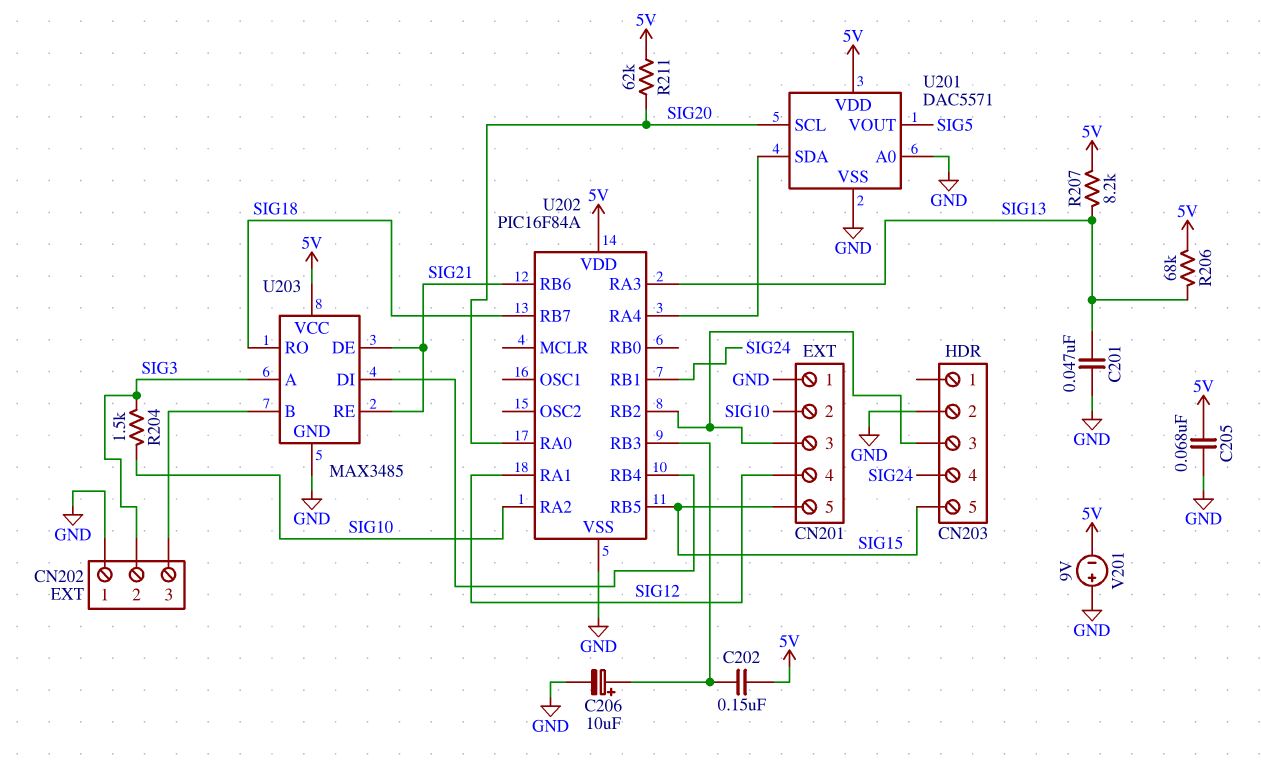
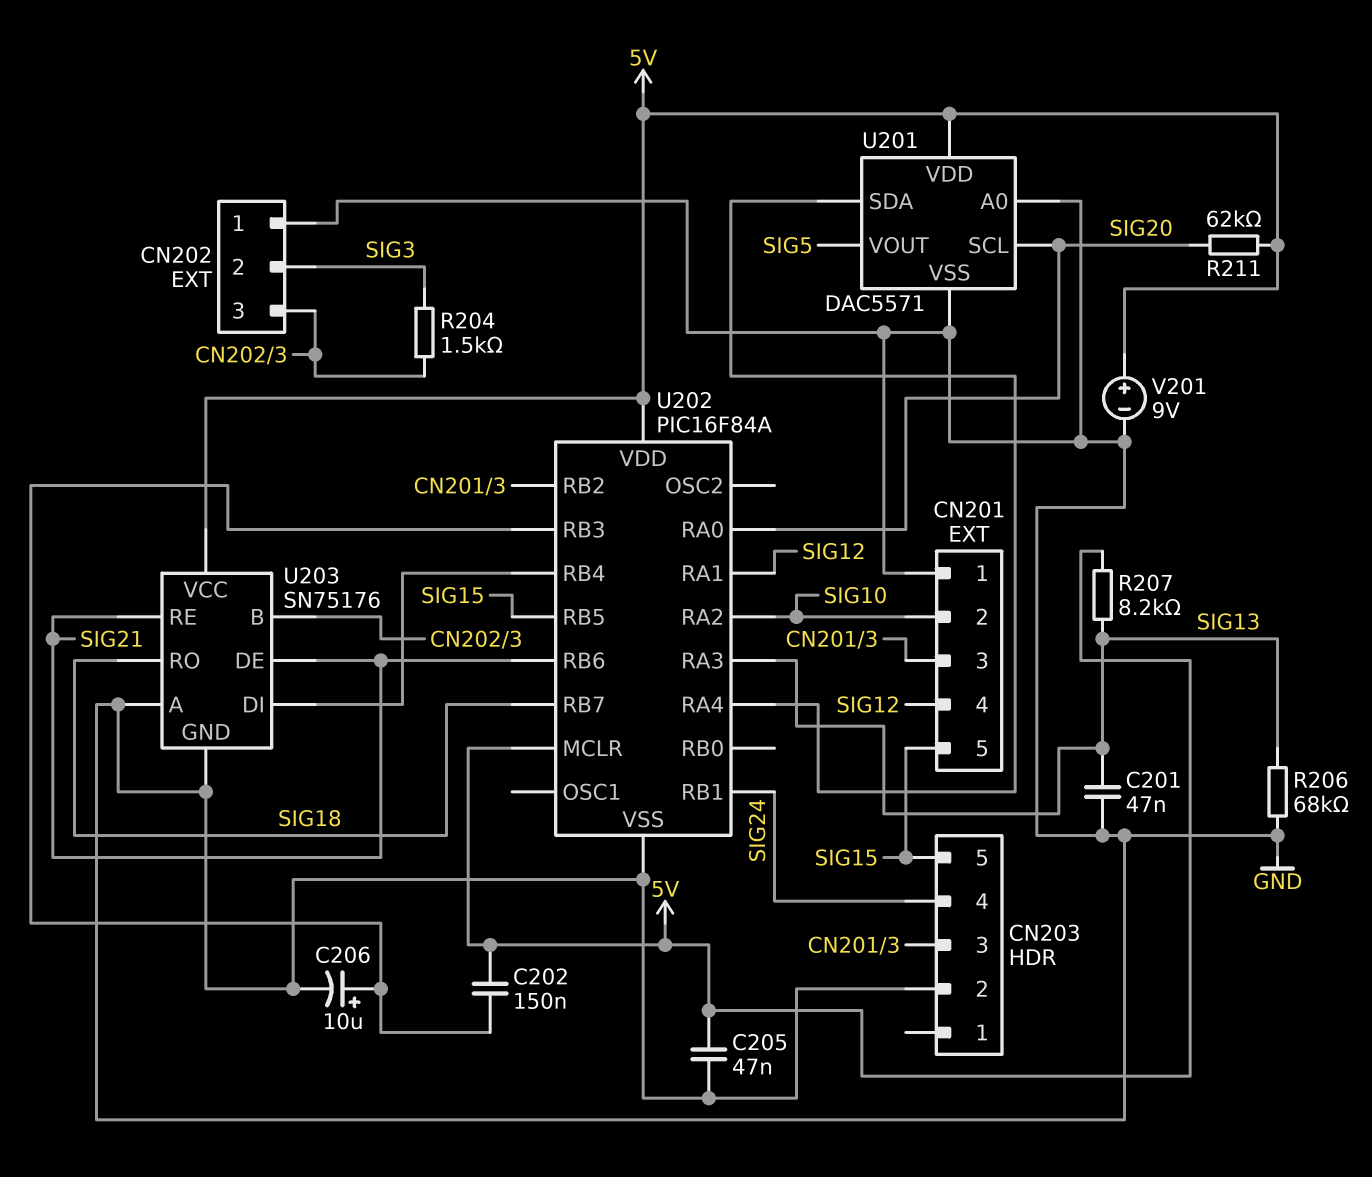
C205: 68nF (5V, GND) -> 47nF (5V, GND)
R204: 1.5k (SIG3, SIG10) -> 1.5k (CN202/3, SIG3)
R206: 68k (5V, SIG13) -> 68k (GND, SIG13)
U202 pin MCLR: none -> 5V
U203: MAX3485 -> SN75176
U203 pin A: SIG3 -> GND
V201: 9V (plus GND, minus 5V) -> 9V (plus 5V, minus GND)

